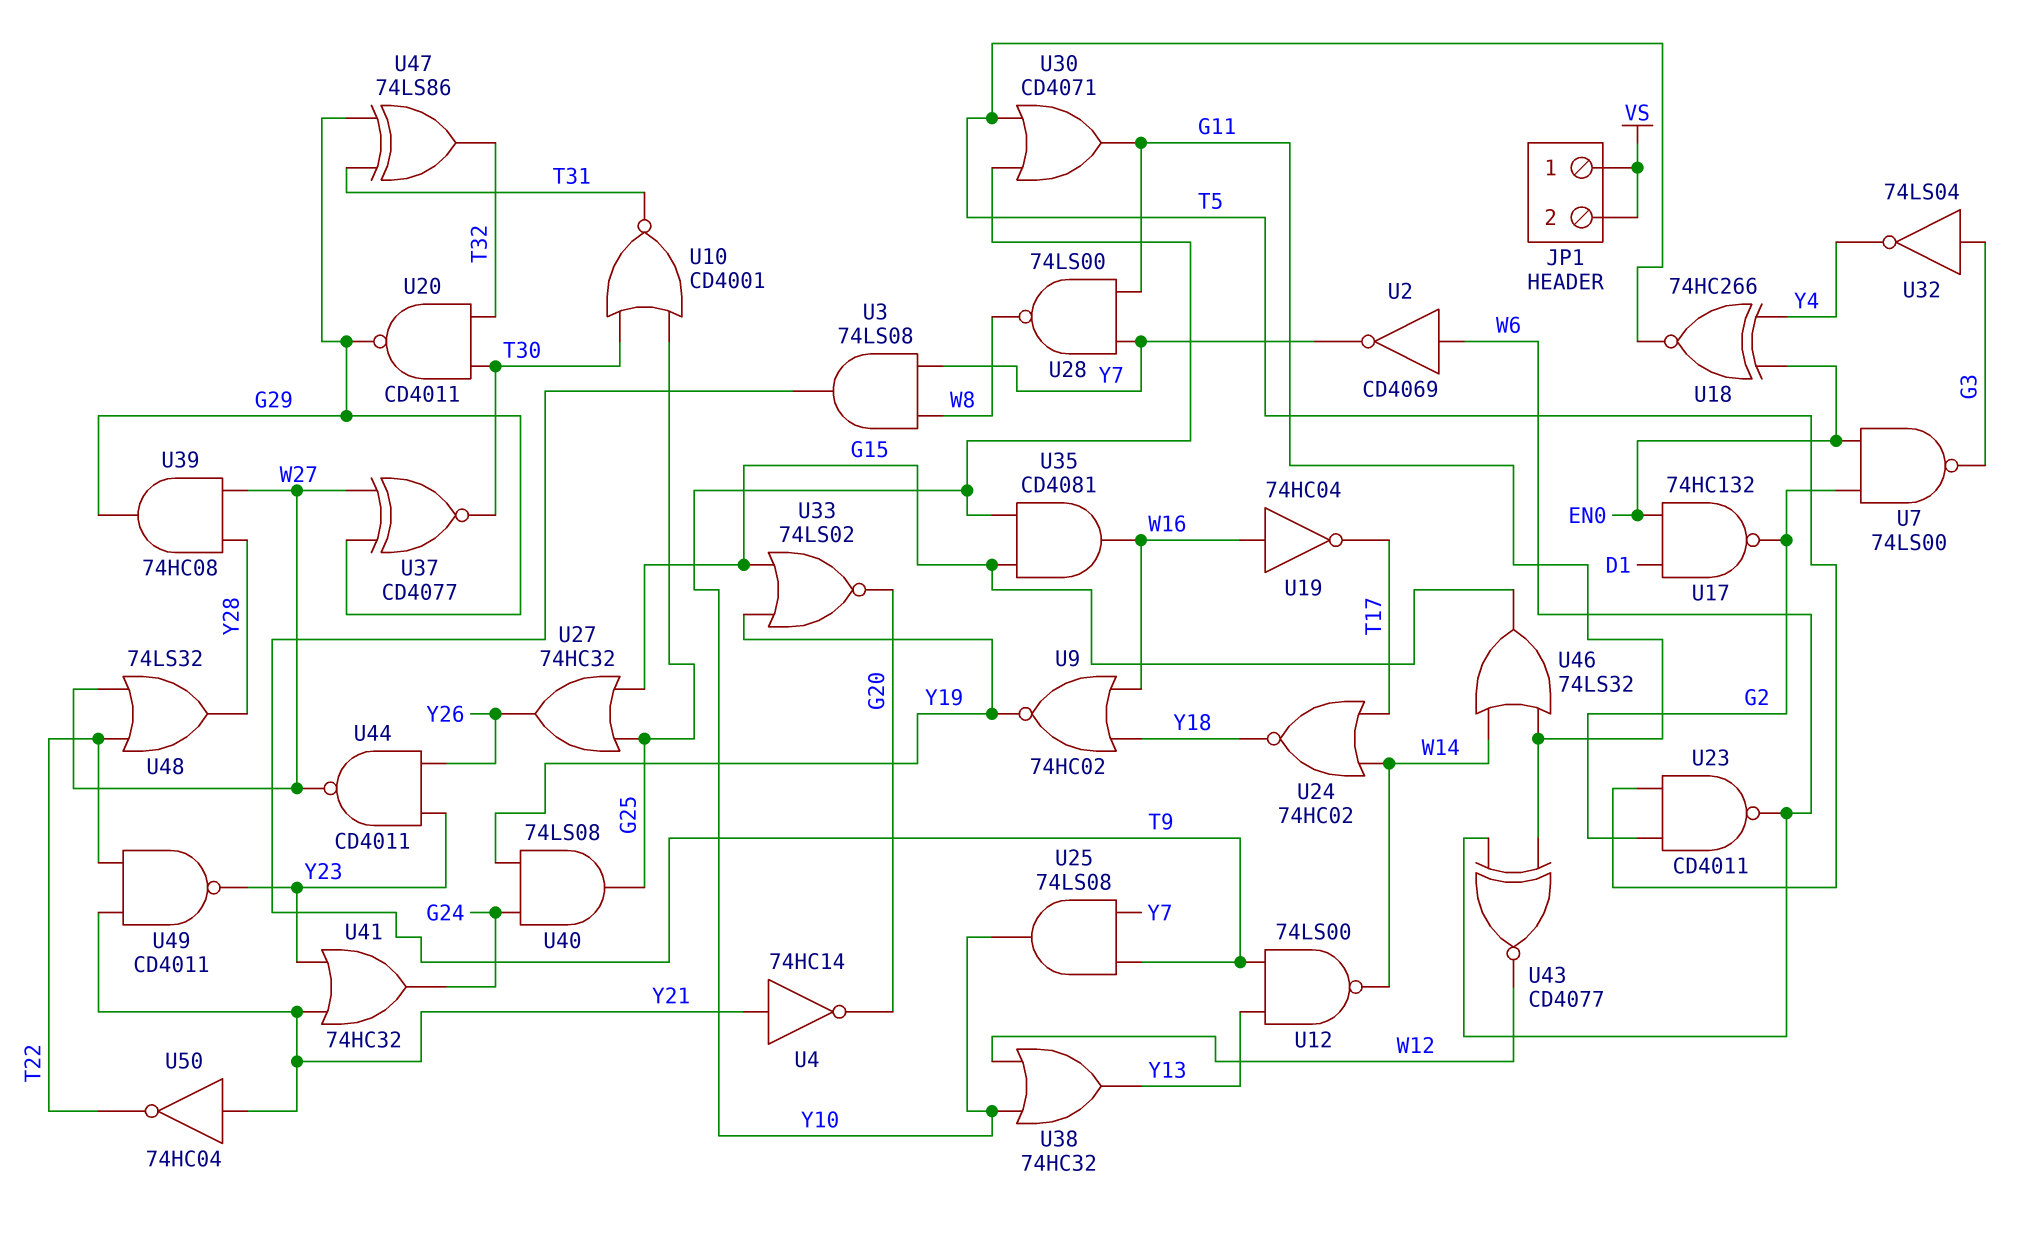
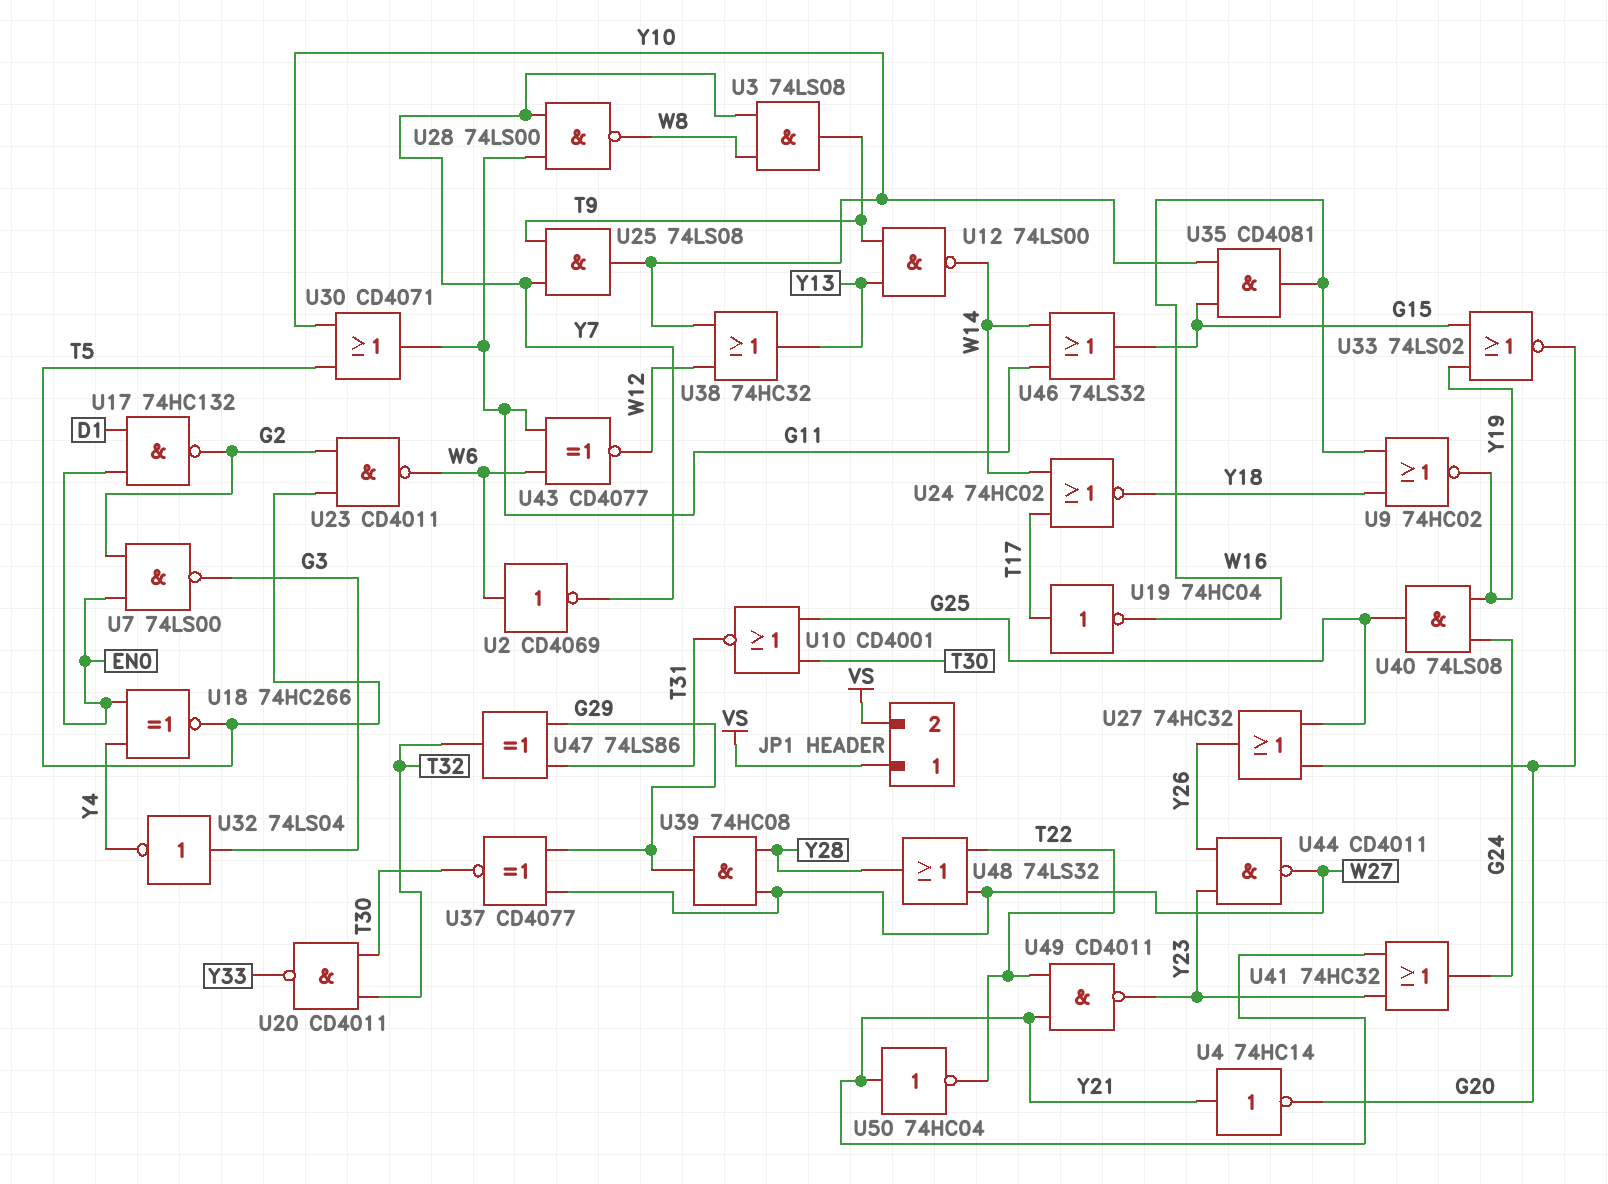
U19: NOT 74HC04 (in W16, out T17) -> NOT 74HC04 (in T17, out W16)
U20: NAND CD4011 (in T30, in T32, out G29) -> NAND CD4011 (in T30, in T32, out Y33)
U27: OR 74HC32 (in G15, in G25, out Y26) -> OR 74HC32 (in G20, in G25, out Y26)

